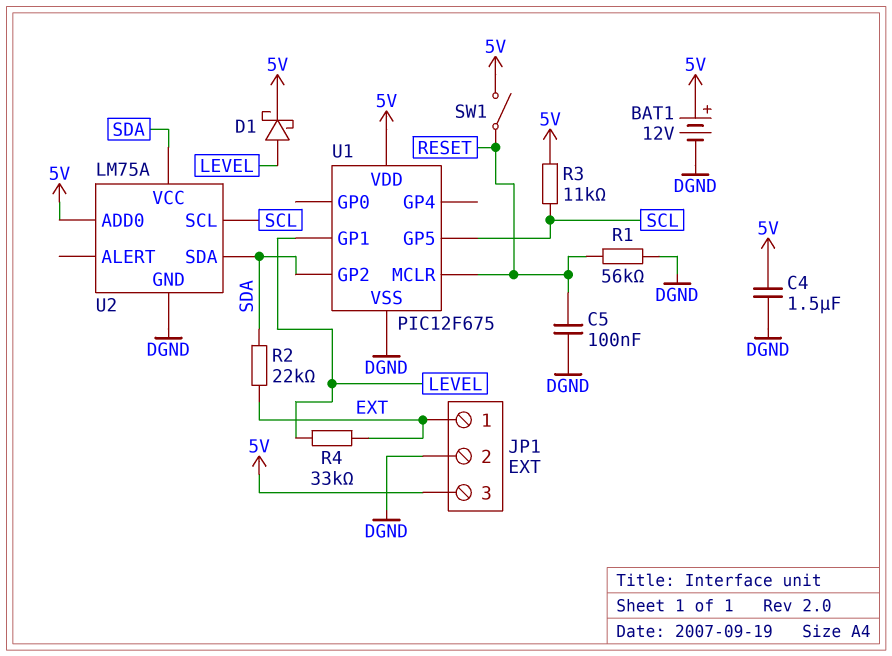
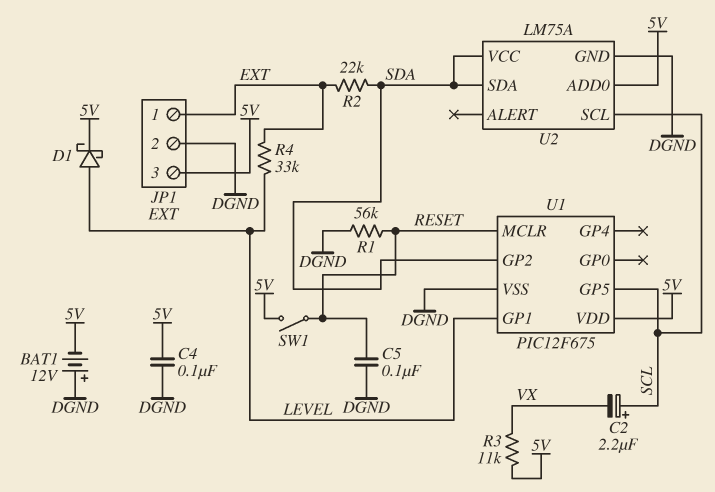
BAT1: 12V (plus 5V, minus DGND) -> 12V (plus DGND, minus 5V)
C2: none -> 2.2uF (plus SCL, minus VX)
C4: 1.5uF (5V, DGND) -> 100nF (5V, DGND)
R3: 11k (5V, SCL) -> 11k (5V, VX)

